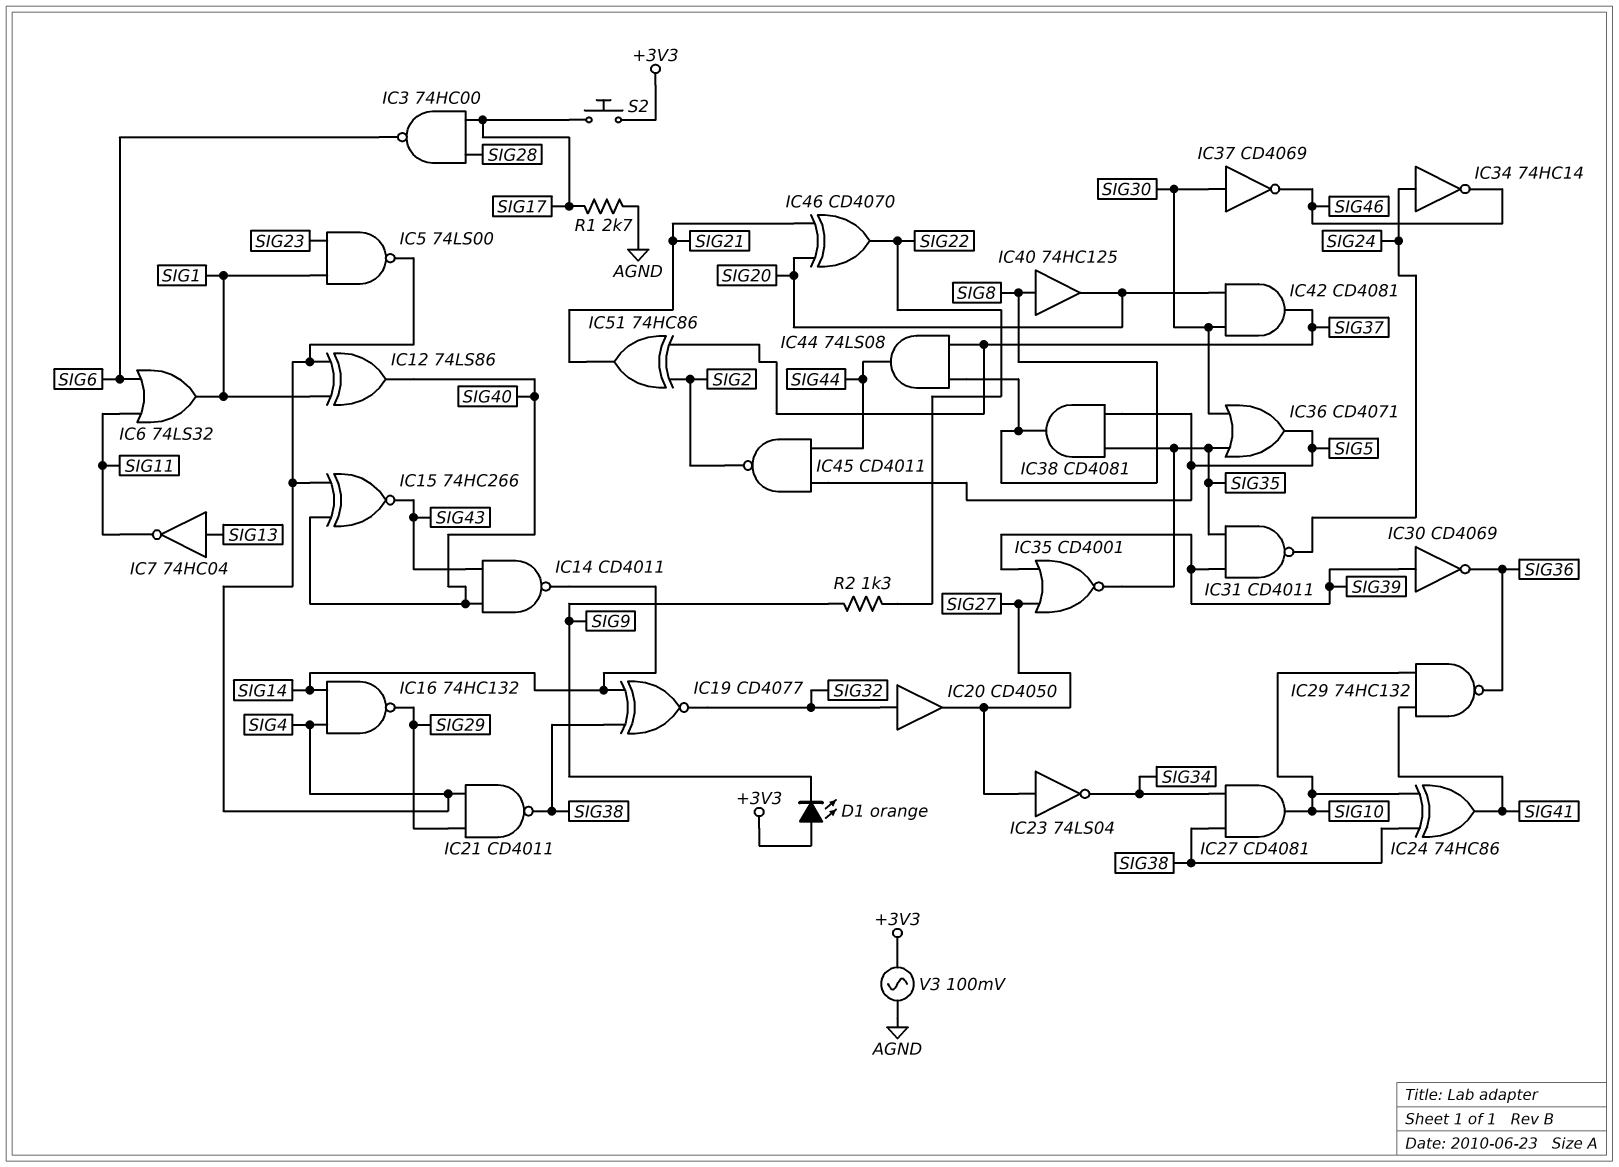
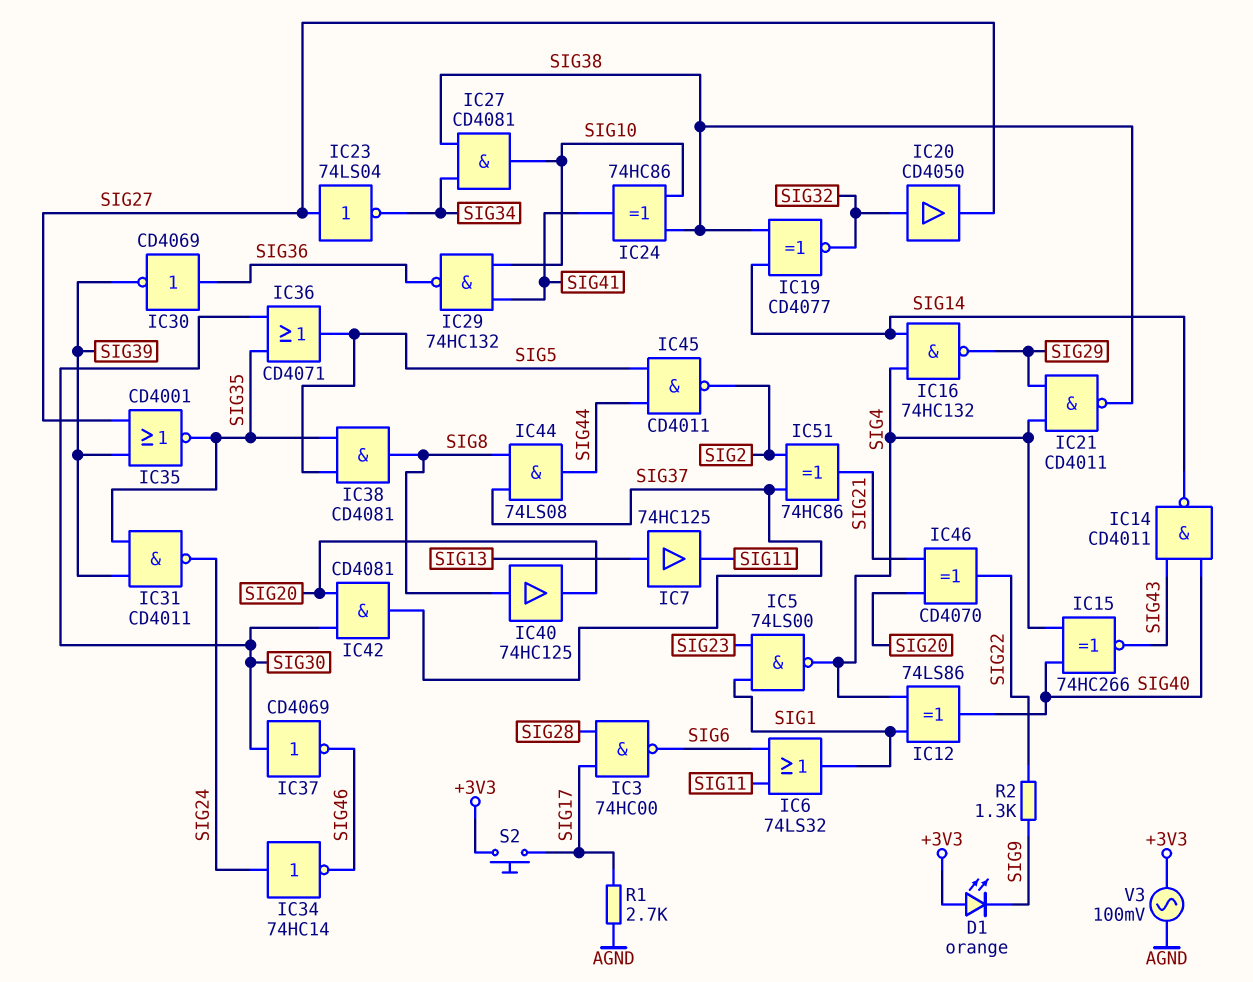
IC7: NOT 74HC04 (in SIG13, out SIG11) -> buffer 74HC125 (in SIG13, out SIG11)
IC30: NOT CD4069 (in SIG39, out SIG36) -> NOT CD4069 (in SIG36, out SIG39)

